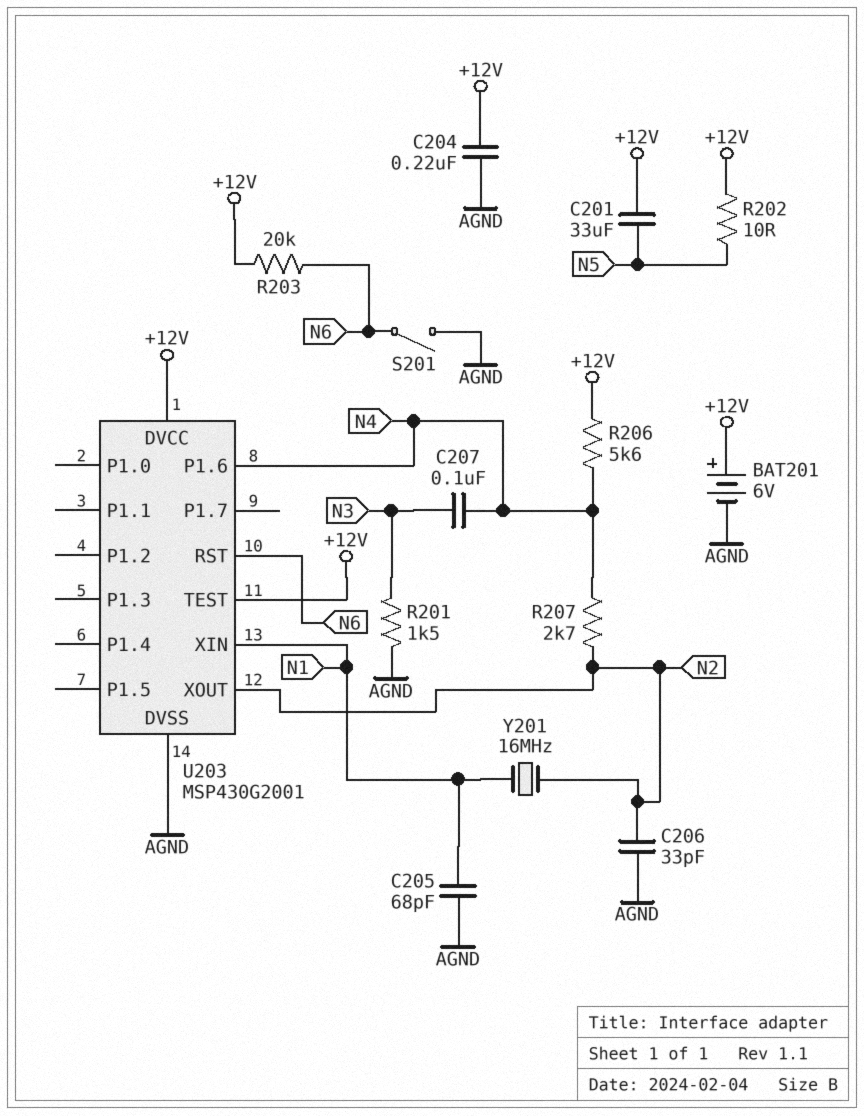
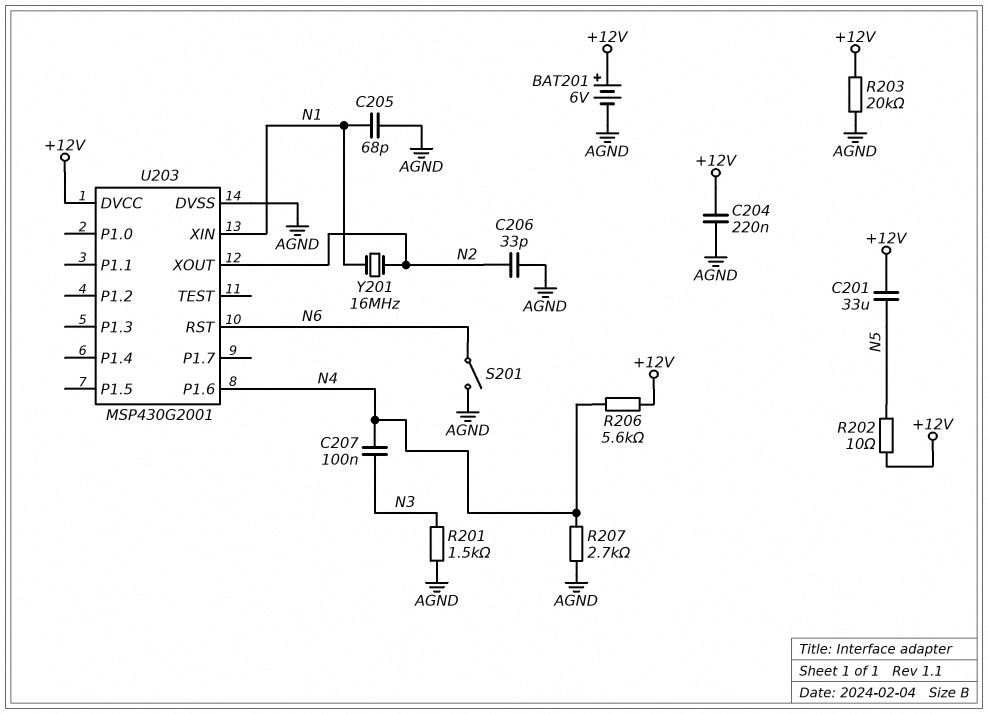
R203: 20k (+12V, N6) -> 20k (+12V, AGND)
R207: 2.7k (N2, N4) -> 2.7k (AGND, N4)
U203 pin TEST: +12V -> none

